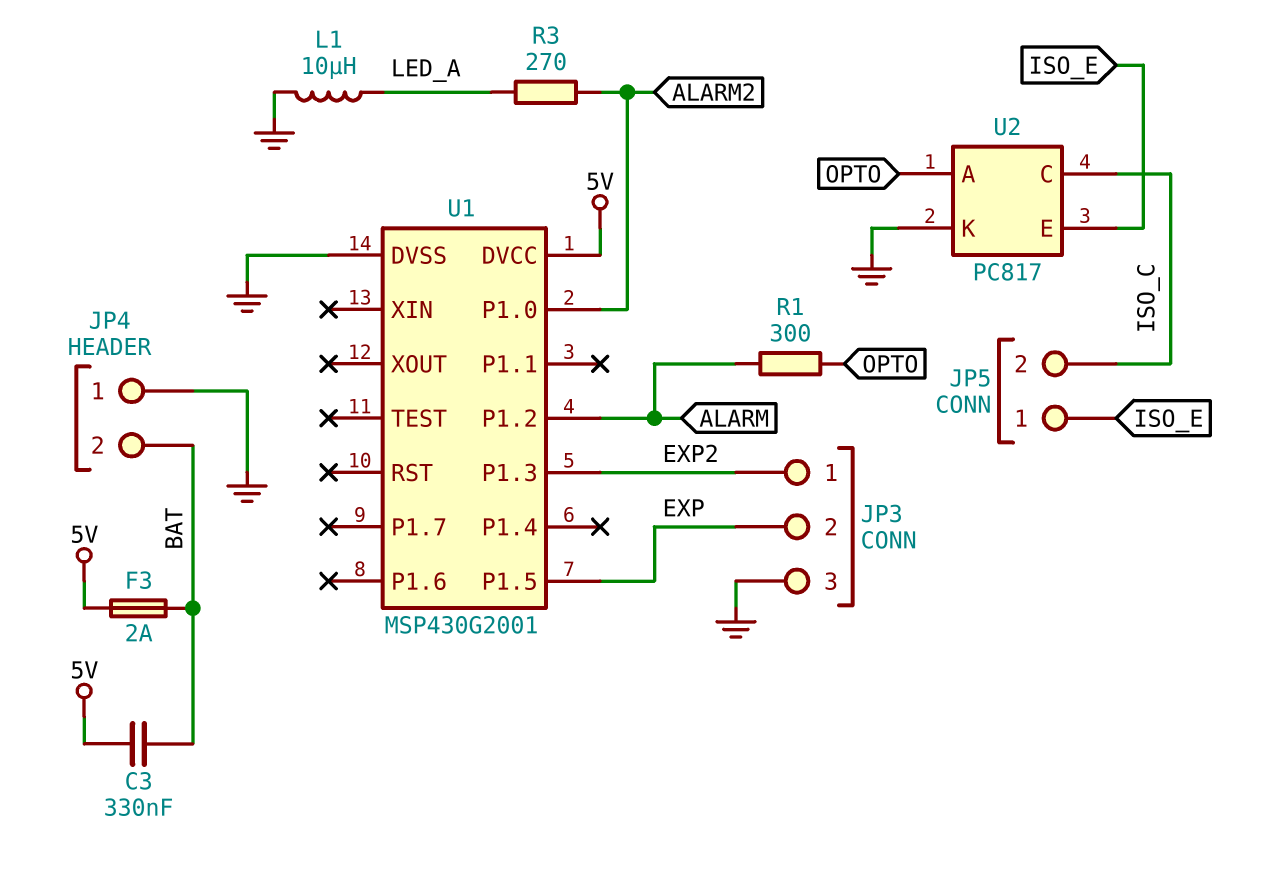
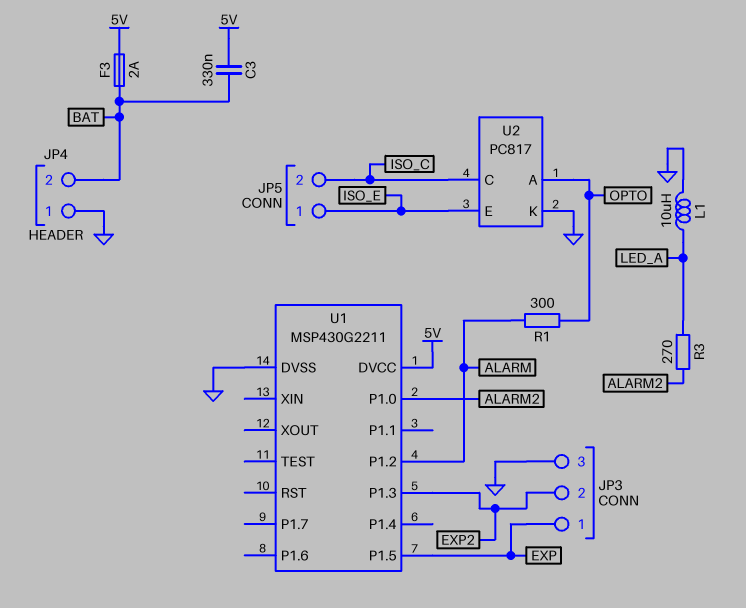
JP3 pin 1: EXP2 -> EXP
JP3 pin 2: EXP -> EXP2
U1: MSP430G2001 -> MSP430G2211

